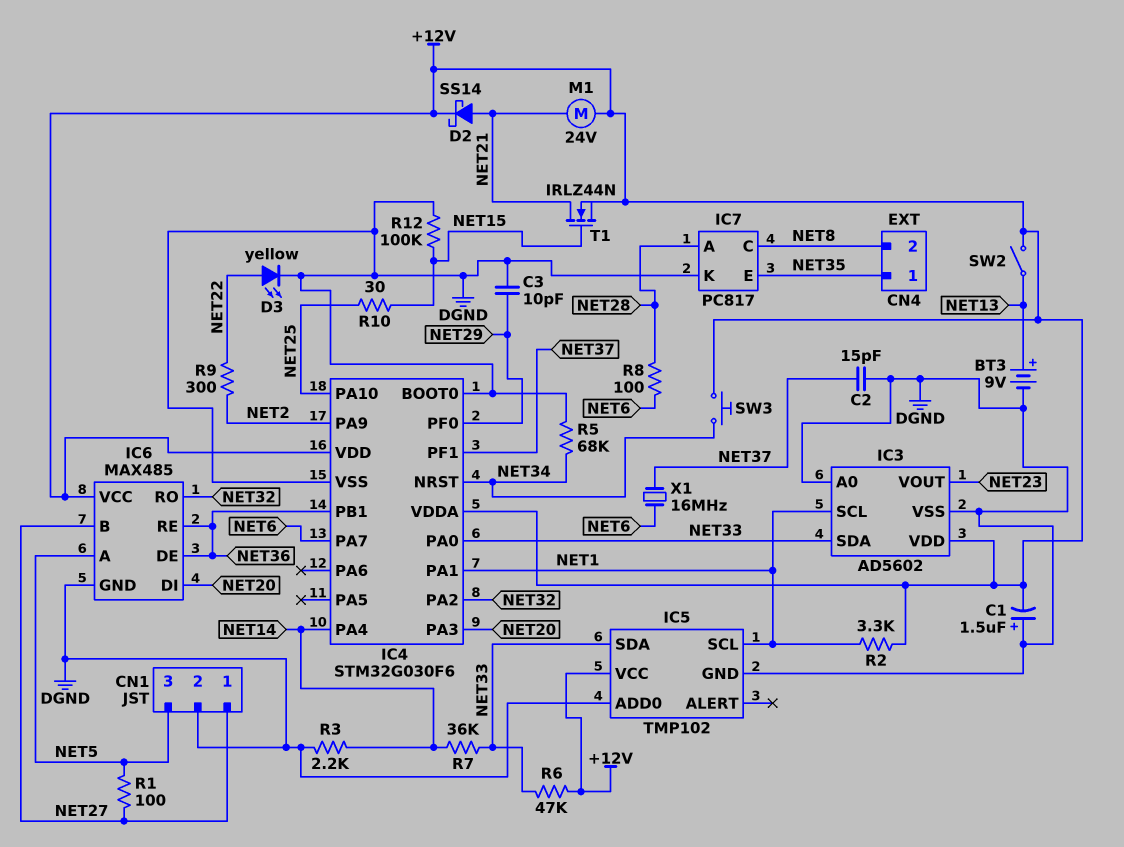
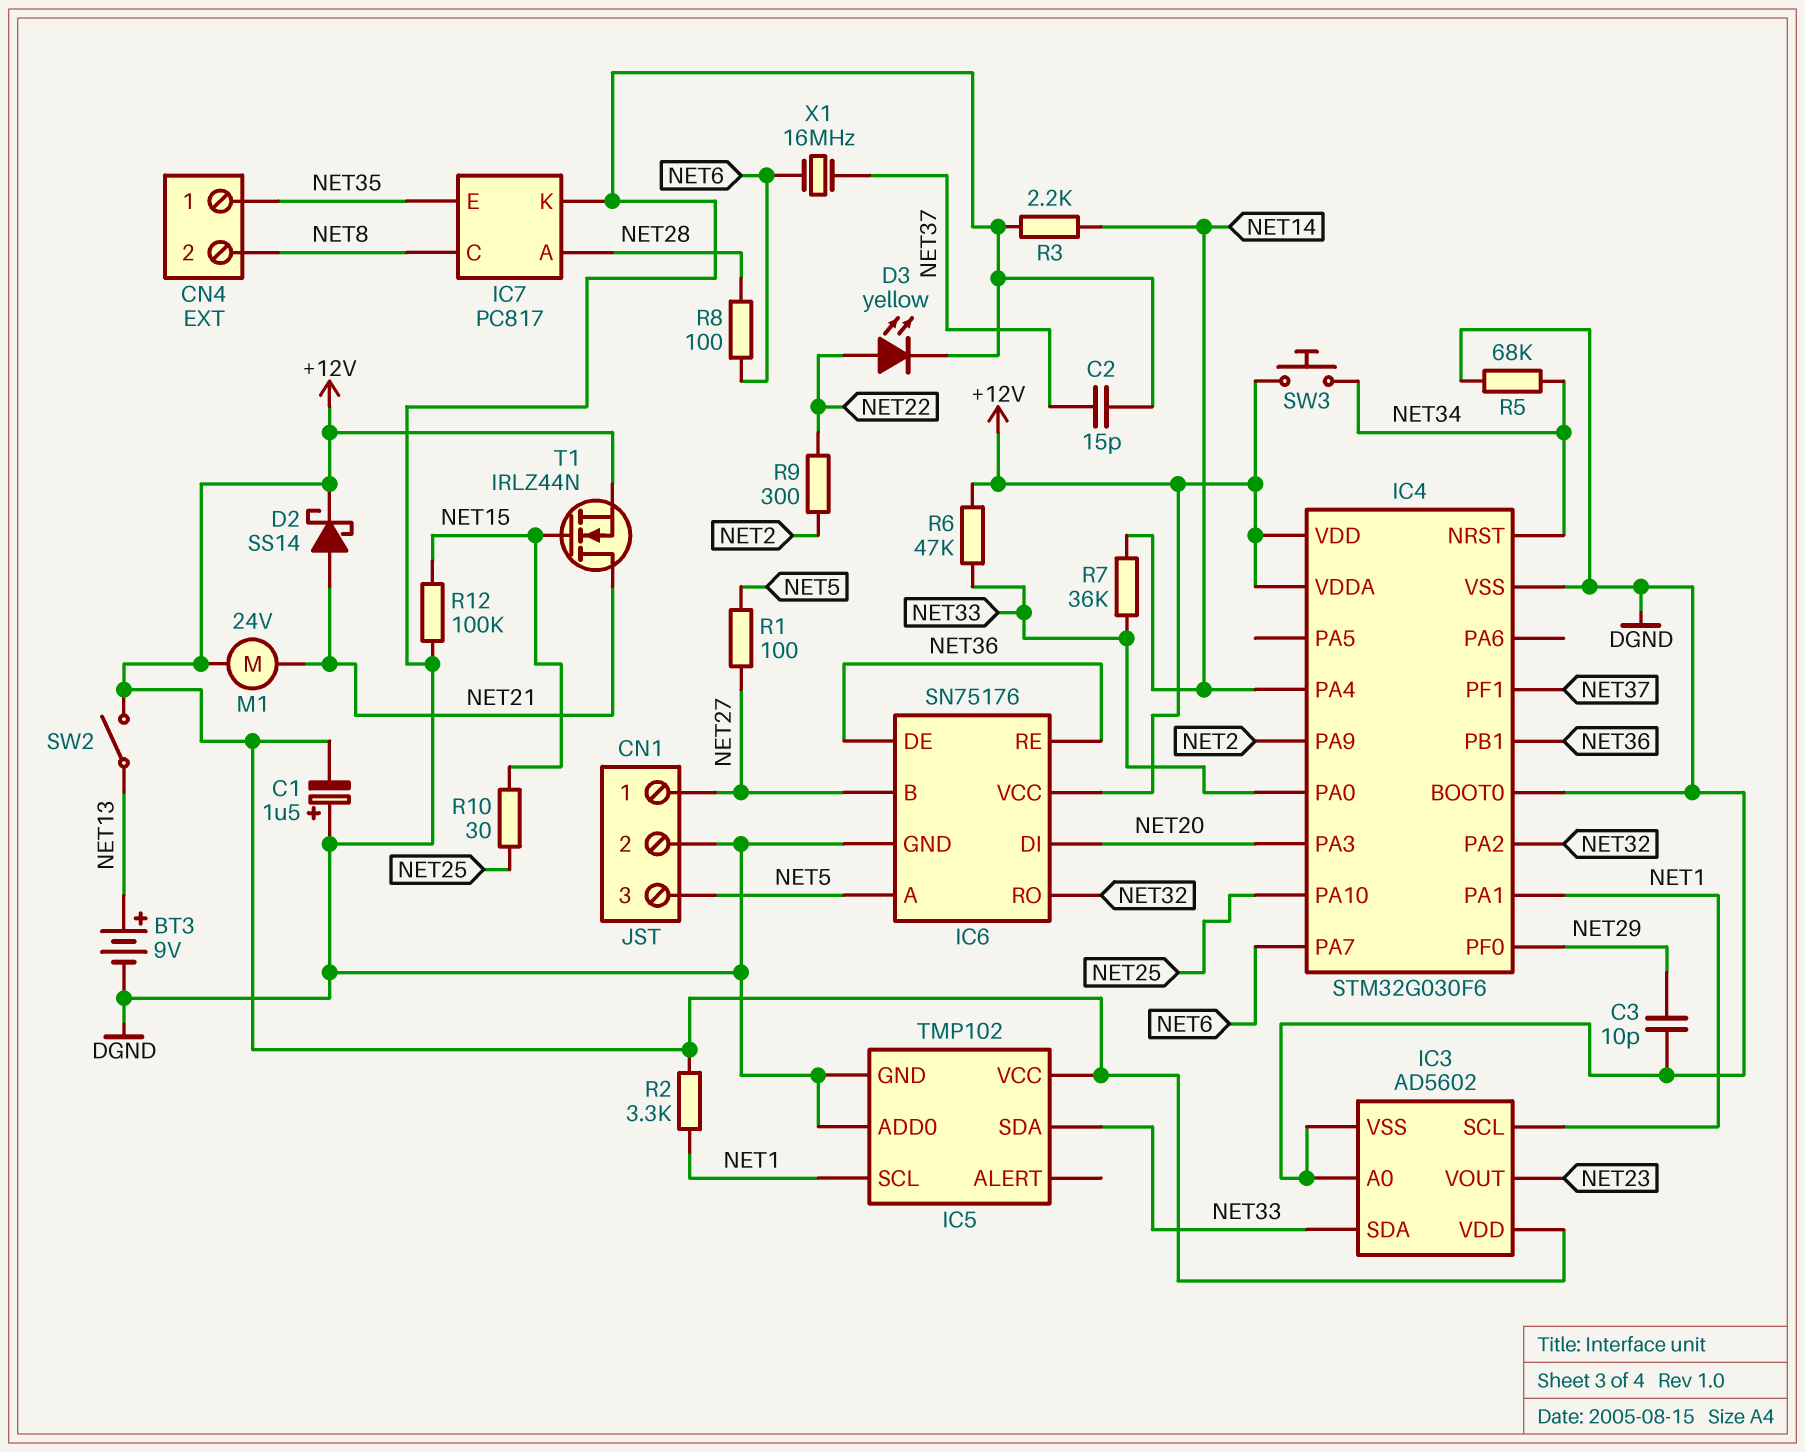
IC6: MAX485 -> SN75176

